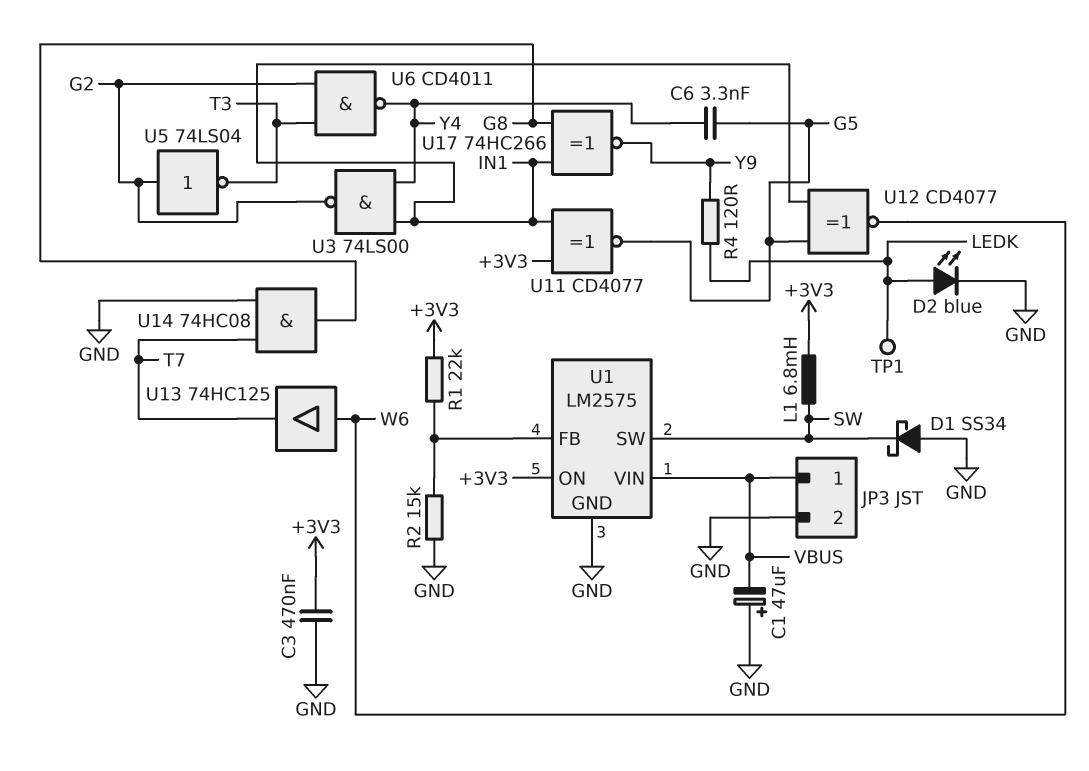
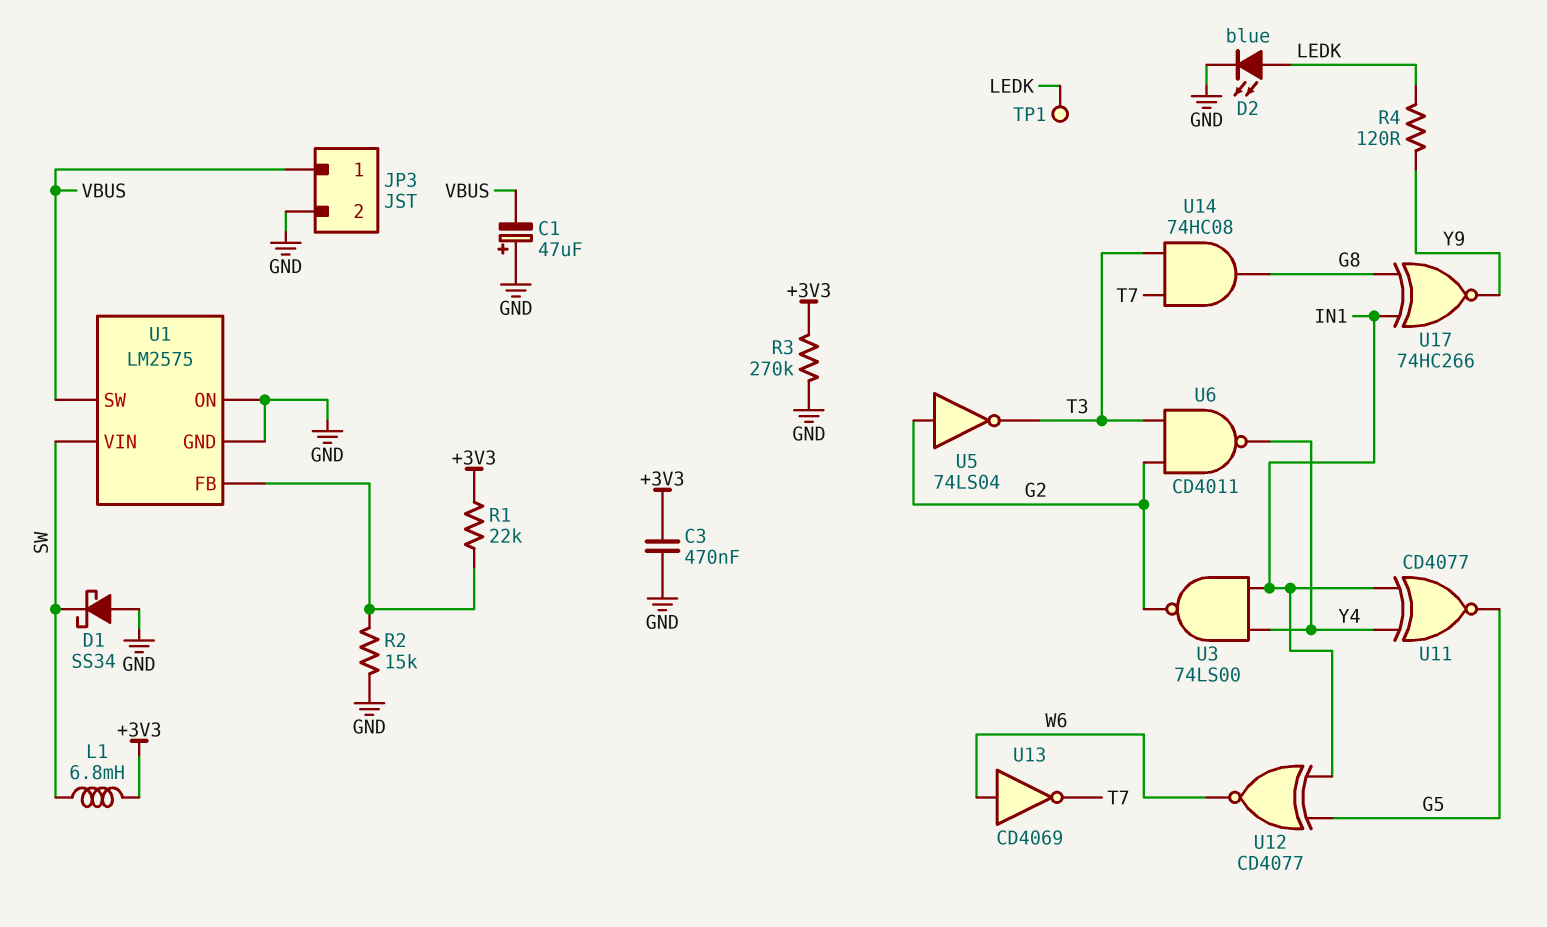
C6: 3.3nF (G5, Y4) -> none
R3: none -> 270k (+3V3, GND)
U1 pin ON: +3V3 -> GND
U1 pin SW: SW -> VBUS
U1 pin VIN: VBUS -> SW
U11: XNOR CD4077 (in +3V3, in IN1, out G5) -> XNOR CD4077 (in IN1, in Y4, out G5)
U13: buffer 74HC125 (in W6, out T7) -> NOT CD4069 (in W6, out T7)
U14: AND 74HC08 (in GND, in T7, out G8) -> AND 74HC08 (in T3, in T7, out G8)

